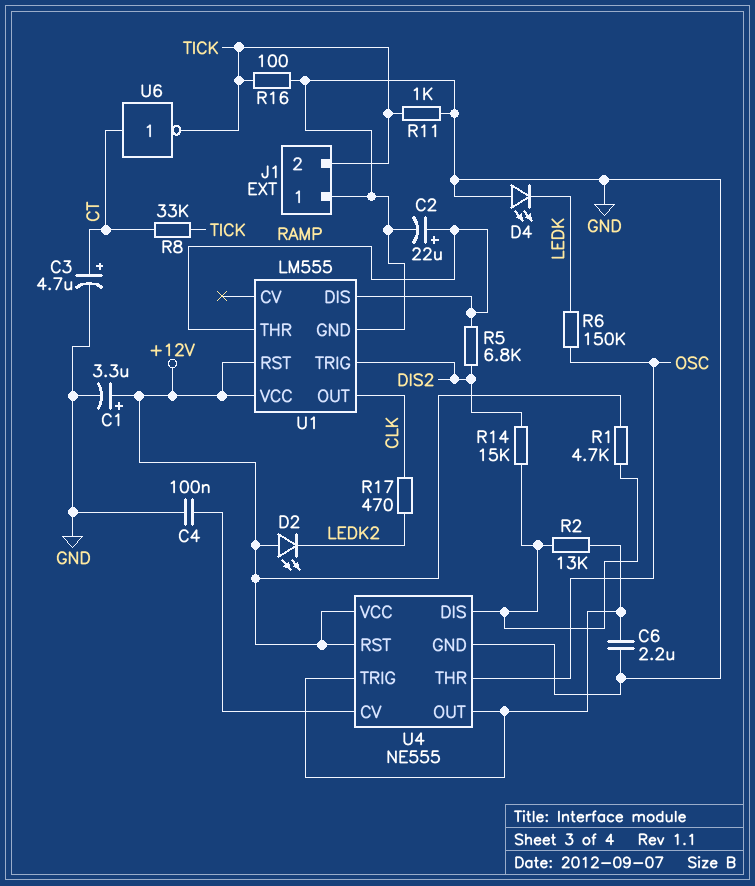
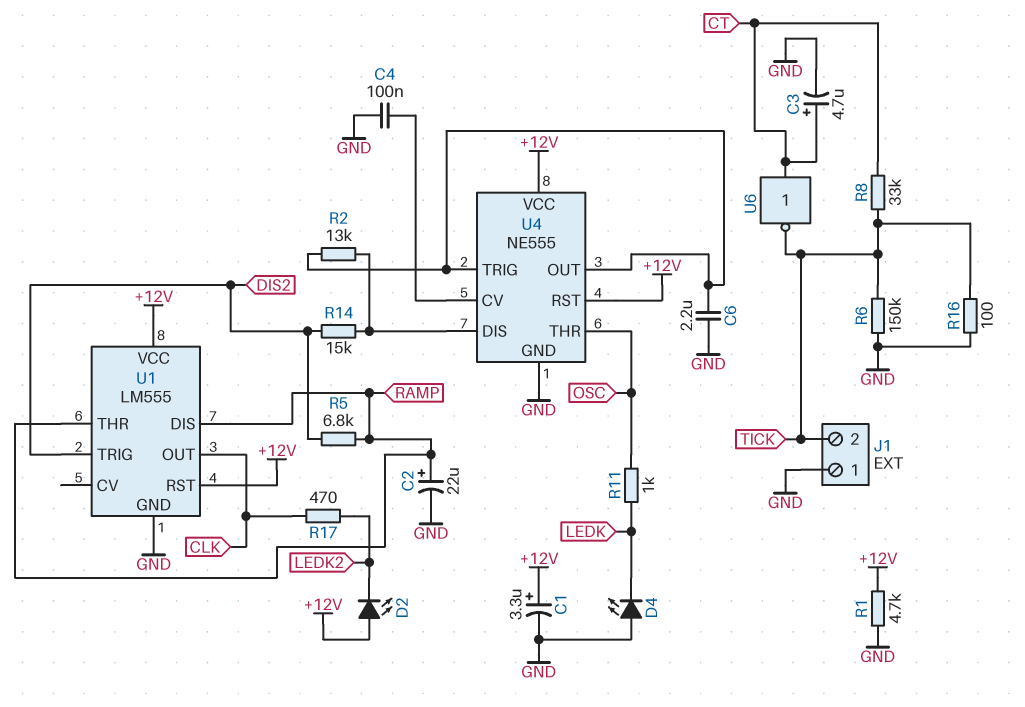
R1: 4.7k (+12V, U4/DIS) -> 4.7k (+12V, GND)
R6: 150k (LEDK, OSC) -> 150k (GND, TICK)
R11: 1k (GND, TICK) -> 1k (LEDK, OSC)

